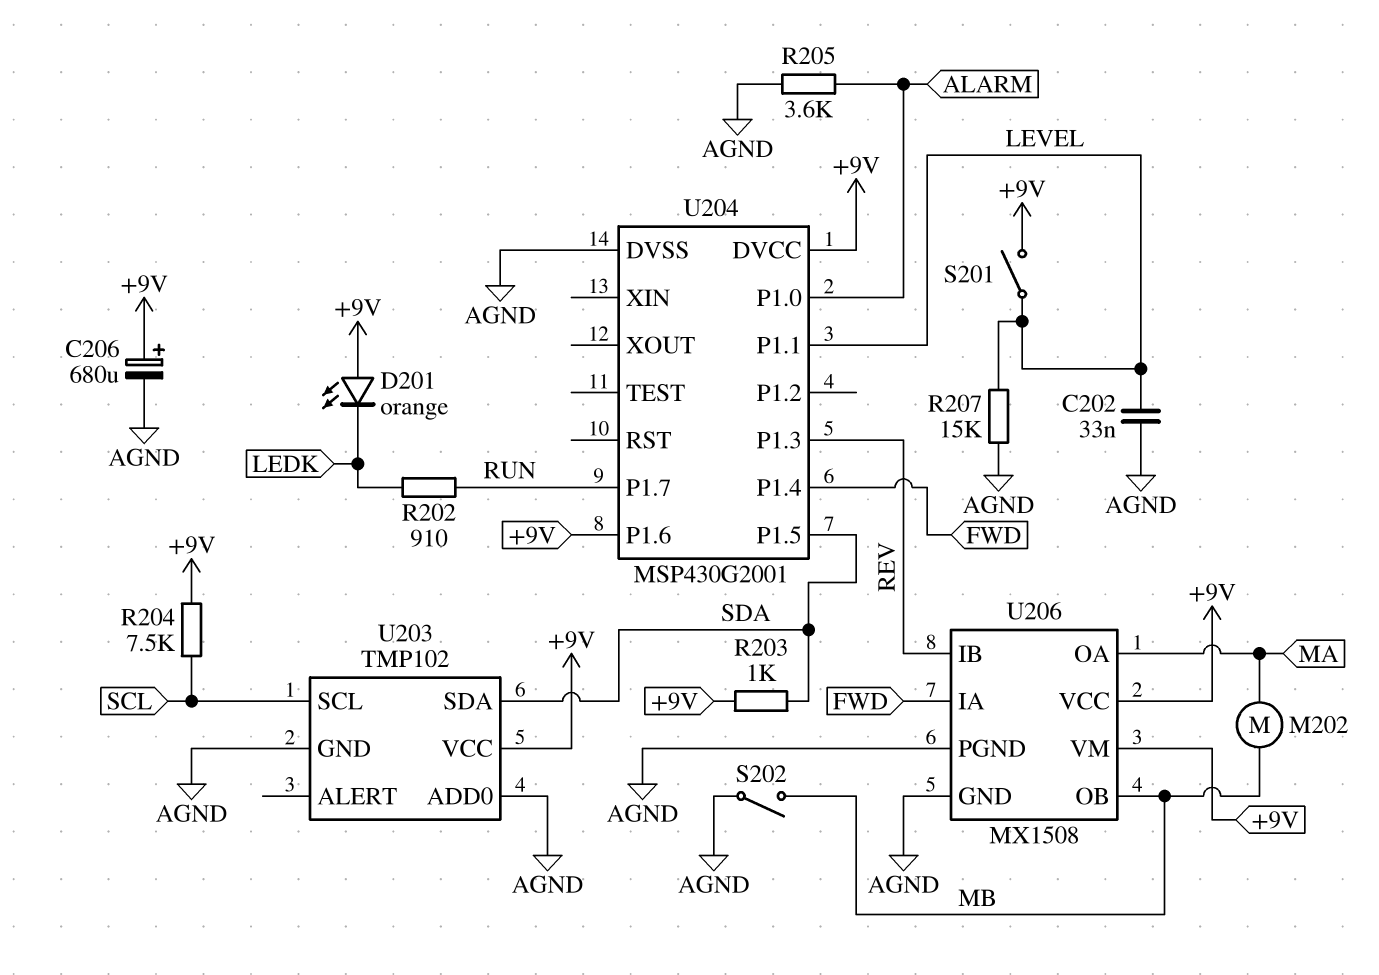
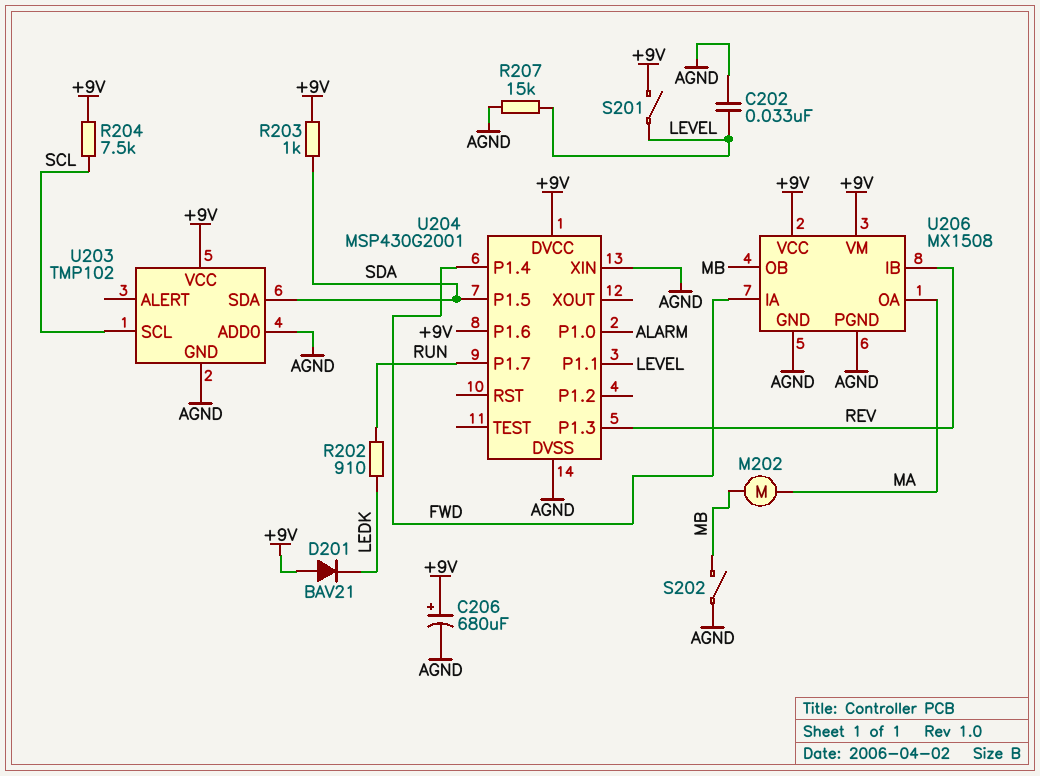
D201: LED orange (A +9V, K LEDK) -> diode BAV21 (A +9V, K LEDK)
R205: 3.6k (AGND, ALARM) -> none
U204 pin XIN: none -> AGND

